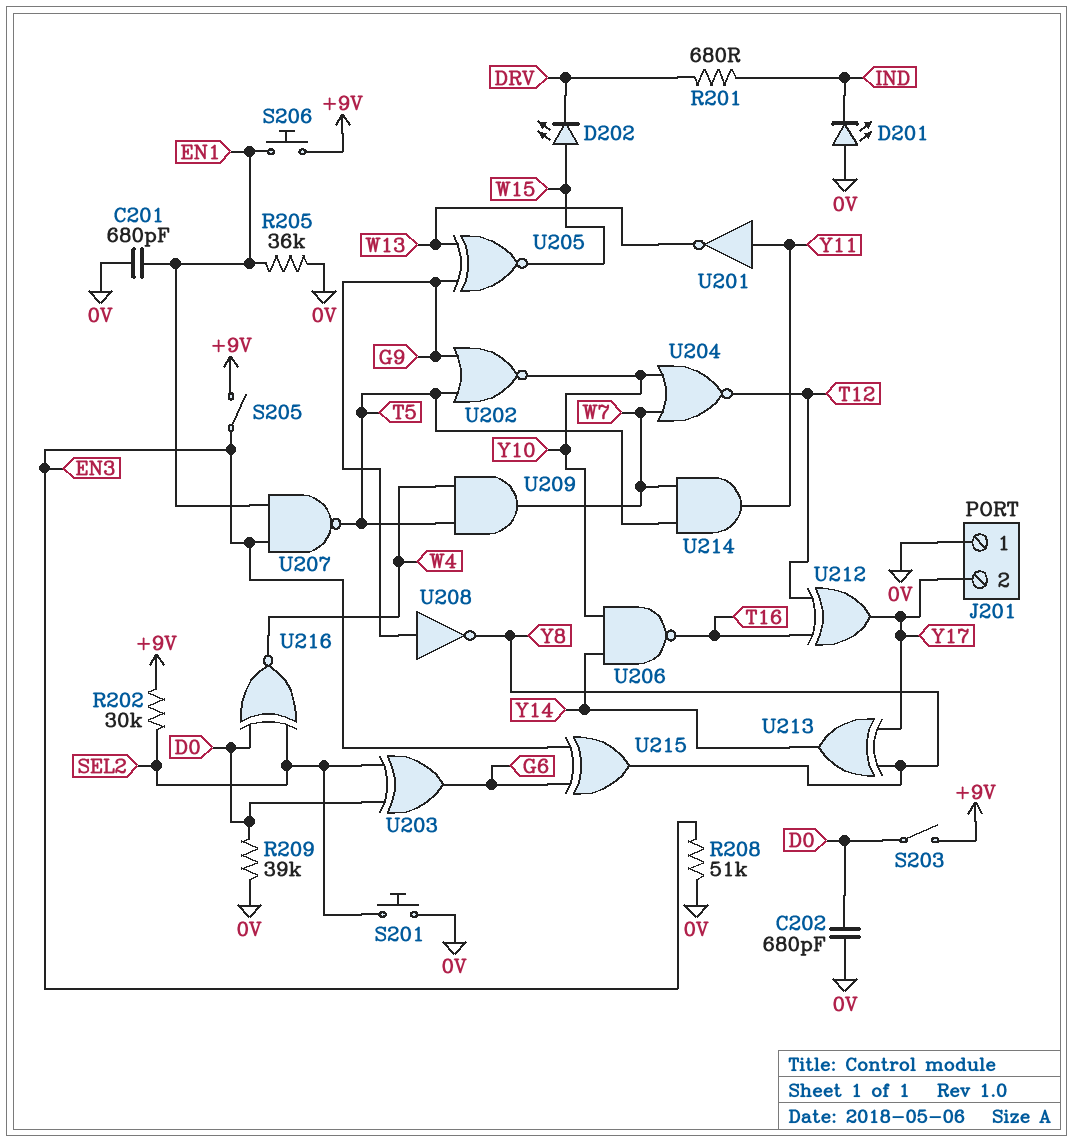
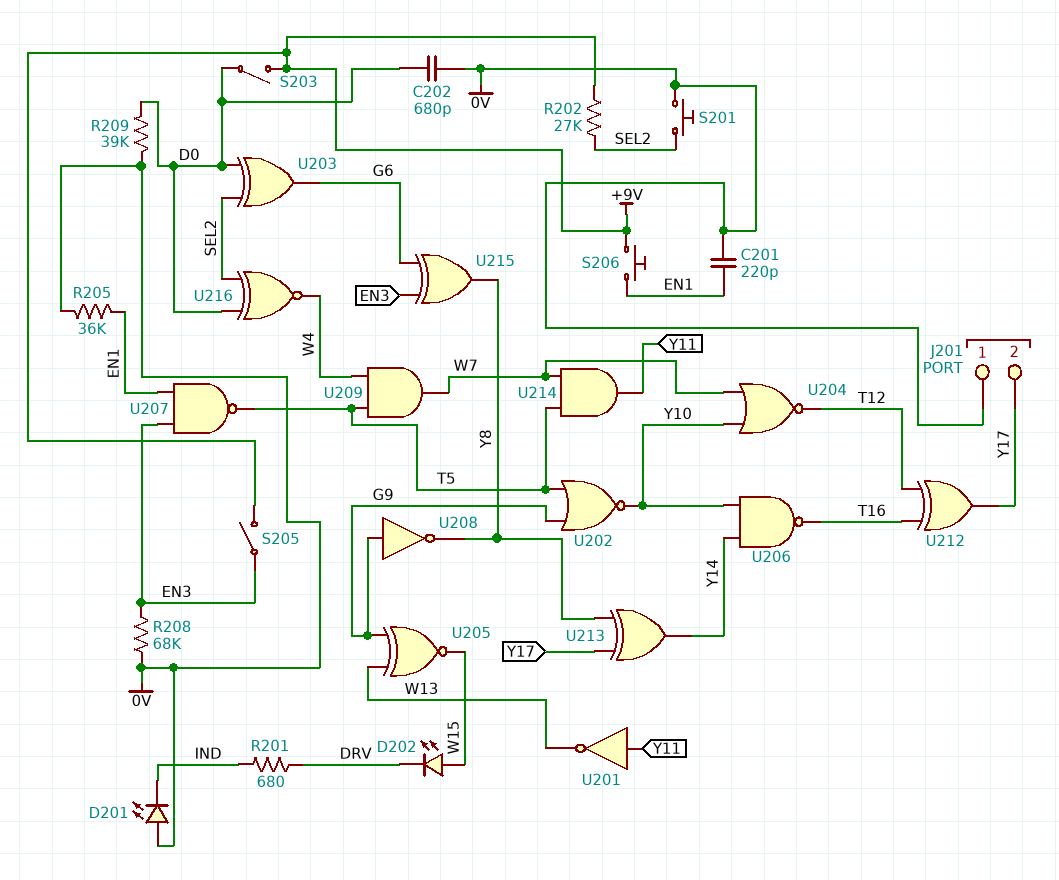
C201: 680pF (0V, EN1) -> 220pF (0V, EN1)
R202: 30k (+9V, SEL2) -> 27k (+9V, SEL2)
R208: 51k (0V, EN3) -> 68k (0V, EN3)

